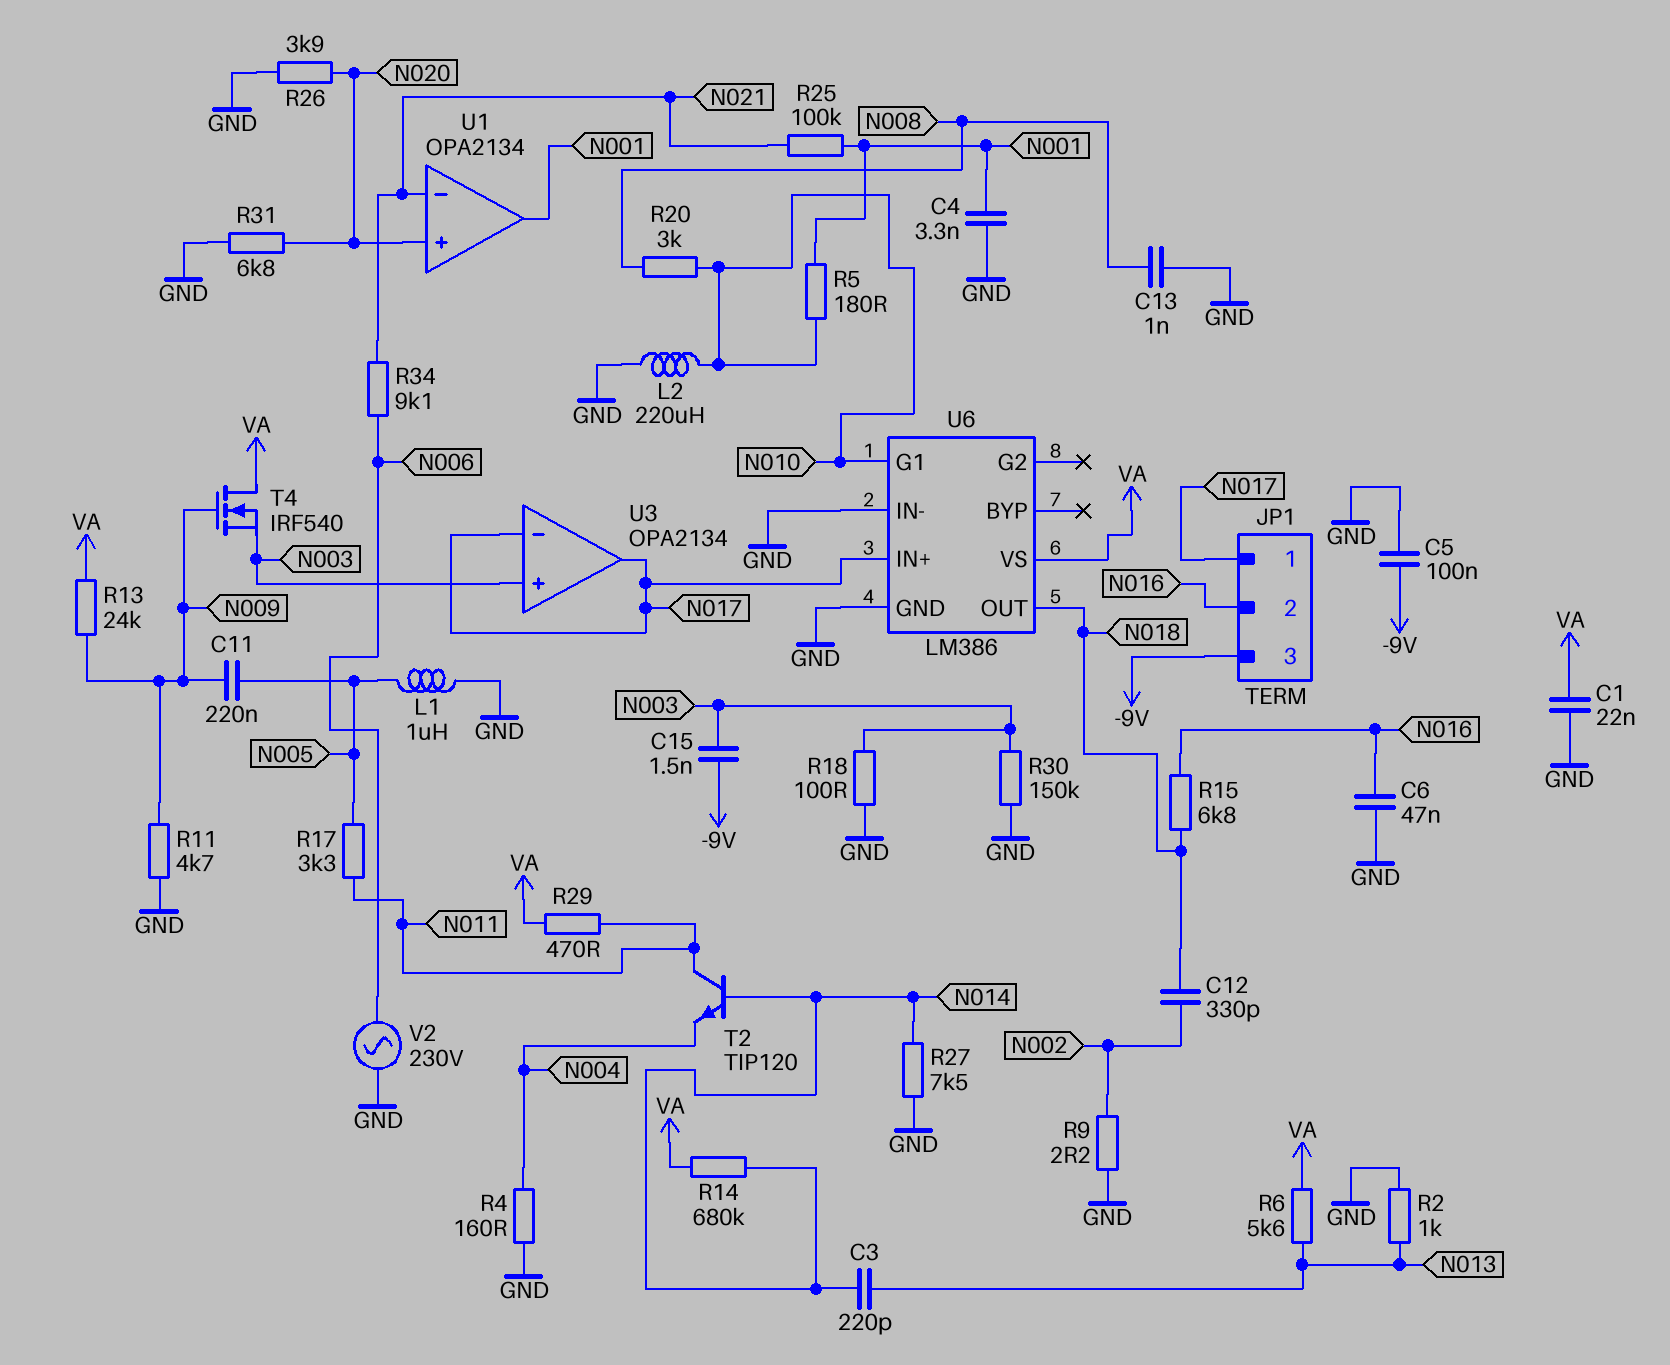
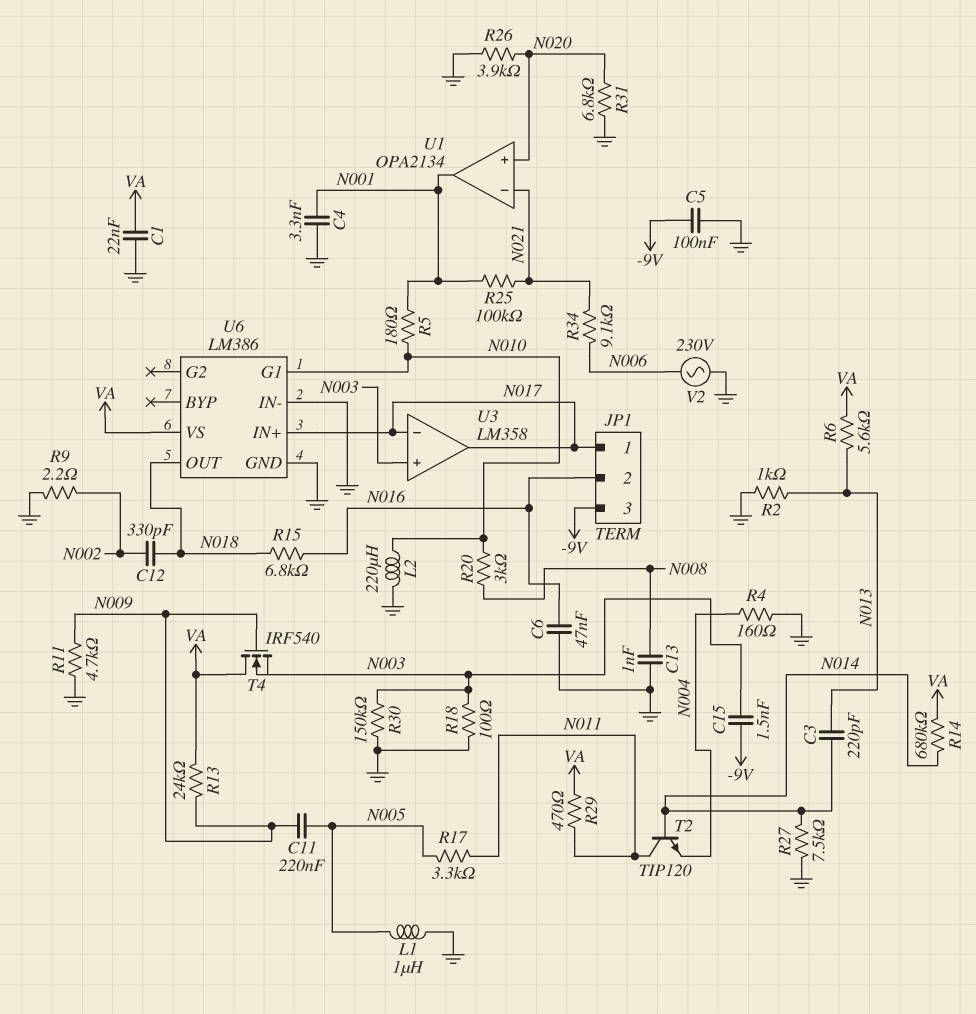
U3: OPA2134 -> LM358

